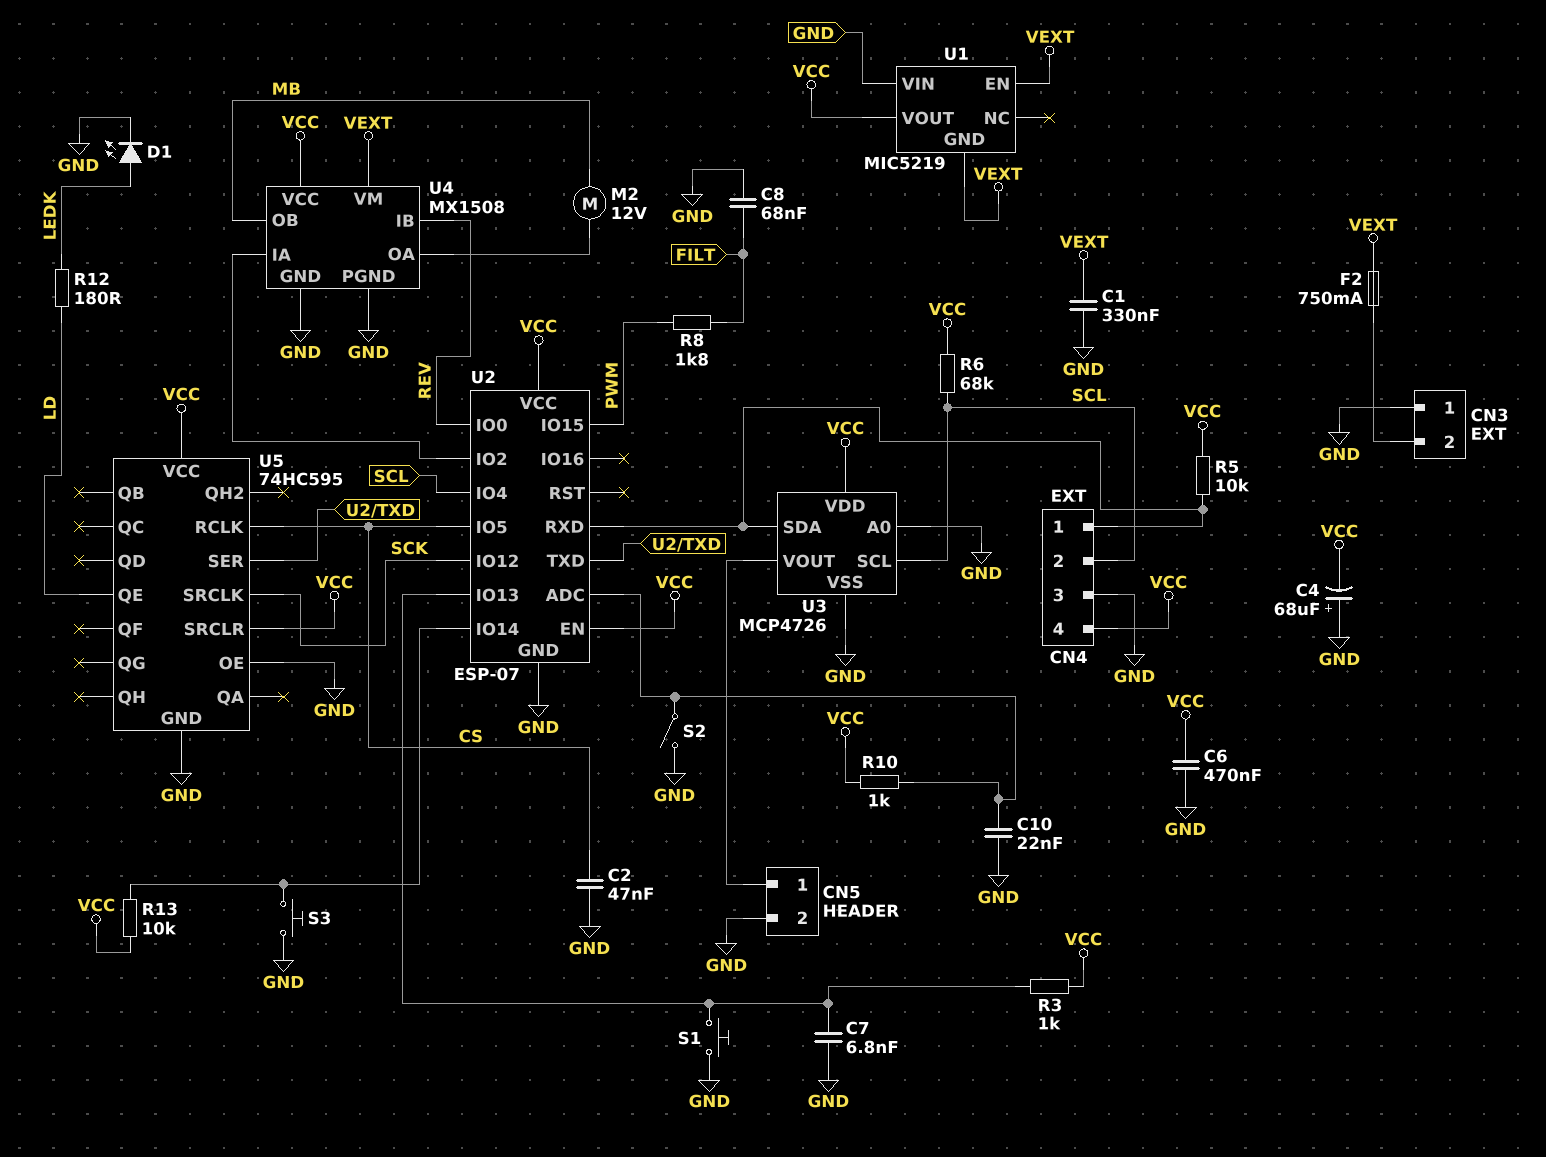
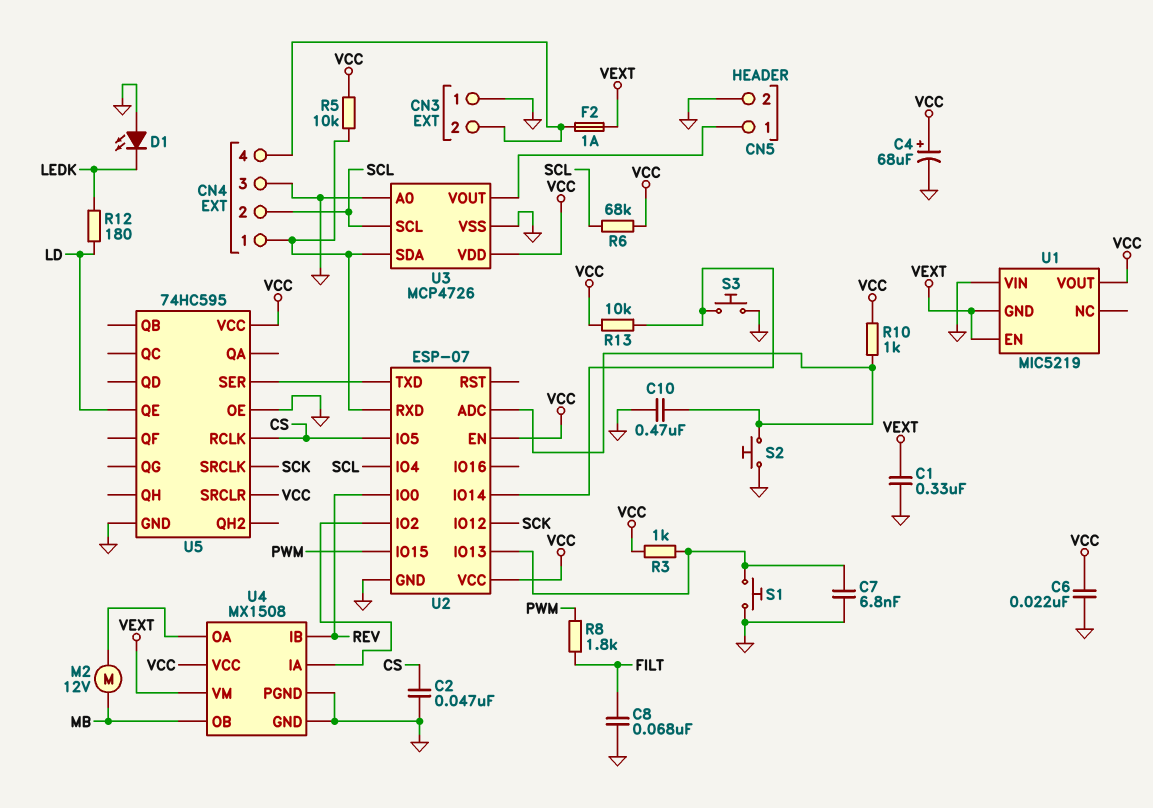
C4: 68uF (plus GND, minus VCC) -> 68uF (plus VCC, minus GND)
C6: 470nF (GND, VCC) -> 22nF (GND, VCC)
C10: 22nF (GND, U2/ADC) -> 470nF (GND, U2/ADC)
CN4 pin 4: VCC -> CN3/2
D1: LED (A LEDK, K GND) -> LED (A GND, K LEDK)
F2: 750mA (CN3/2, VEXT) -> 1A (CN3/2, VEXT)
S2: switch (GND, U2/ADC) -> button (GND, U2/ADC)

